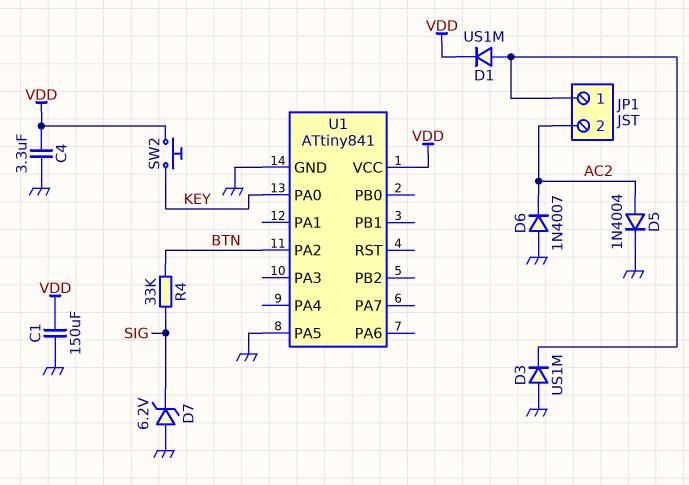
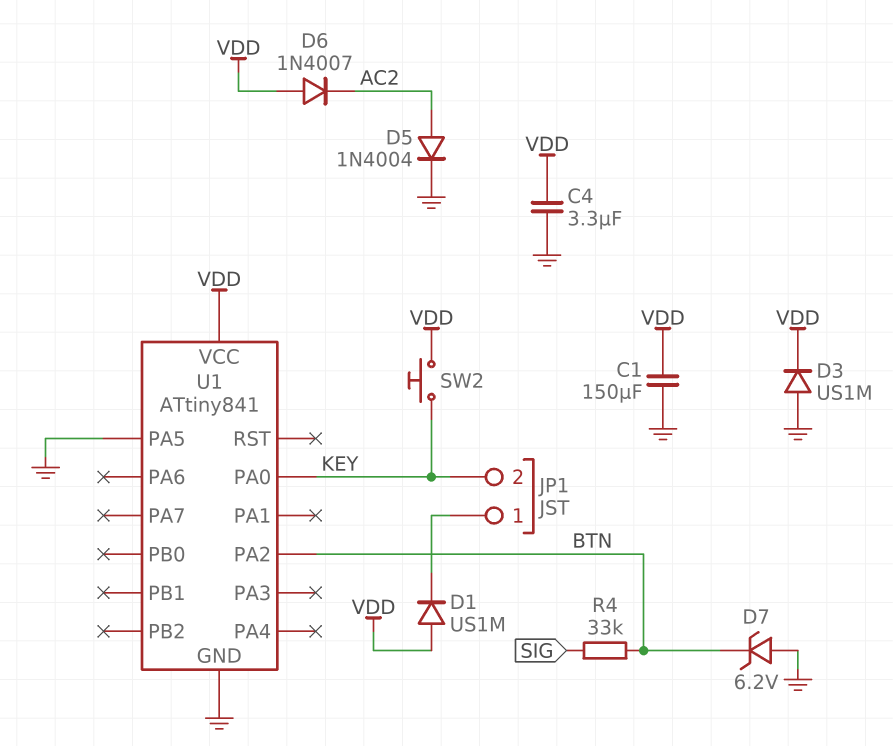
D1: diode US1M (A JP1/1, K VDD) -> diode US1M (A VDD, K JP1/1)
D3: diode US1M (A GND, K JP1/1) -> diode US1M (A GND, K VDD)
D6: diode 1N4007 (A GND, K AC2) -> diode 1N4007 (A VDD, K AC2)
D7: zener 6.2V (A GND, K SIG) -> zener 6.2V (A GND, K BTN)
JP1 pin 2: AC2 -> KEY

